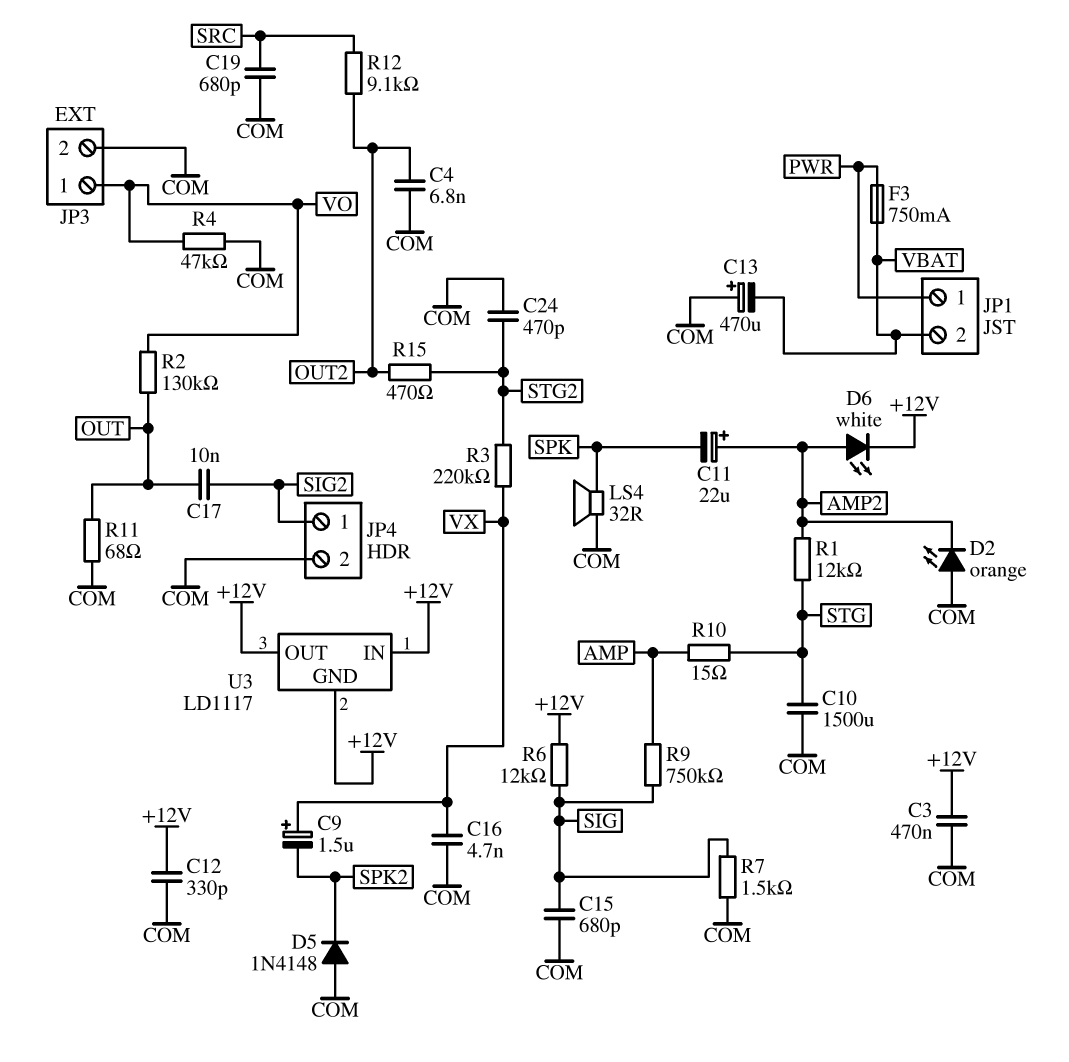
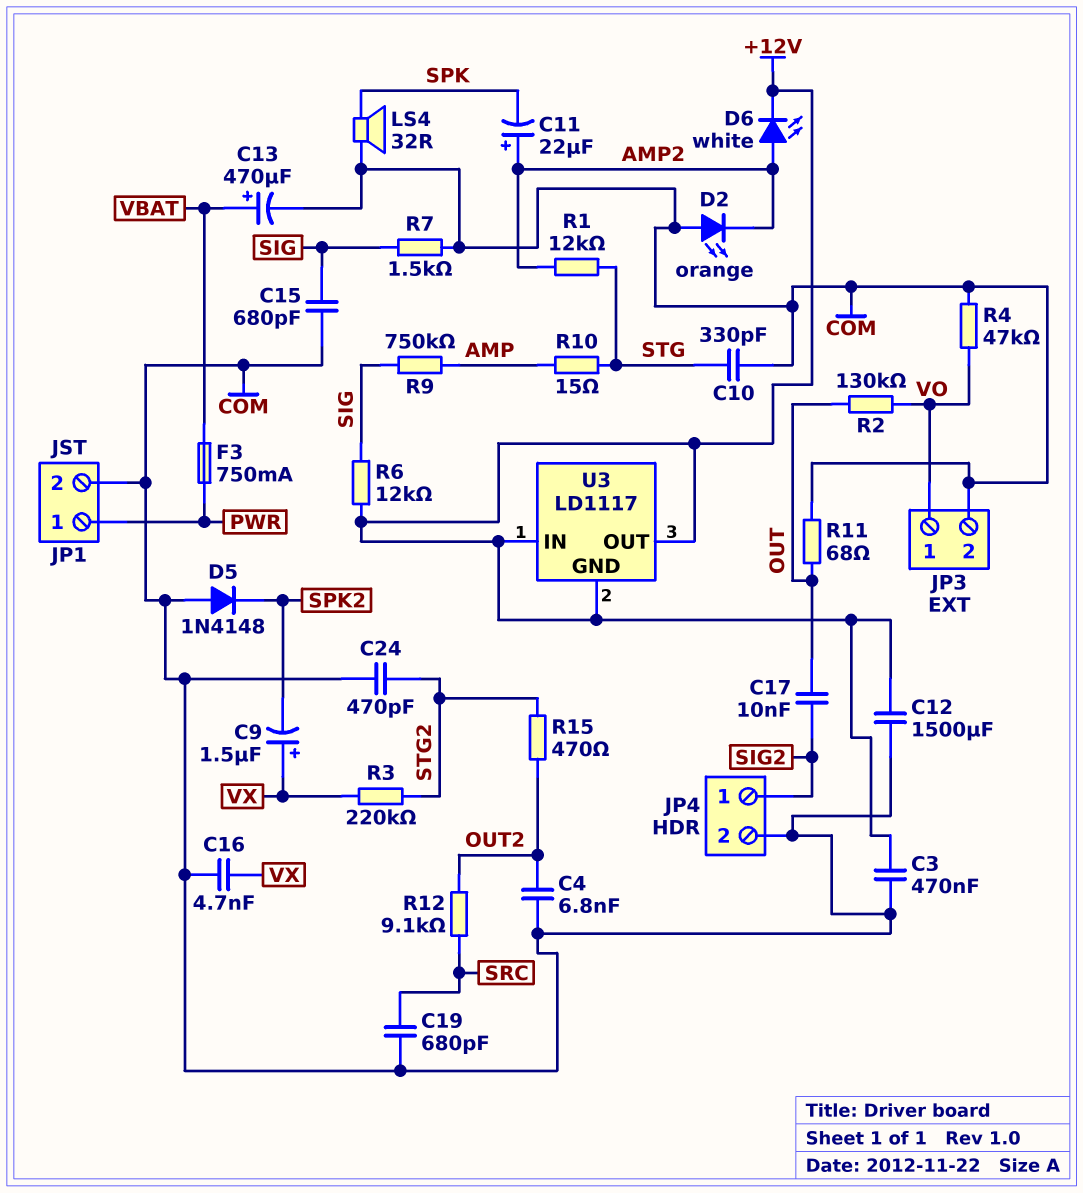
C10: 1500uF (COM, STG) -> 330pF (COM, STG)
C12: 330pF (+12V, COM) -> 1500uF (+12V, COM)
C13: 470uF (plus COM, minus VBAT) -> 470uF (plus VBAT, minus COM)
JP1 pin 2: VBAT -> COM

